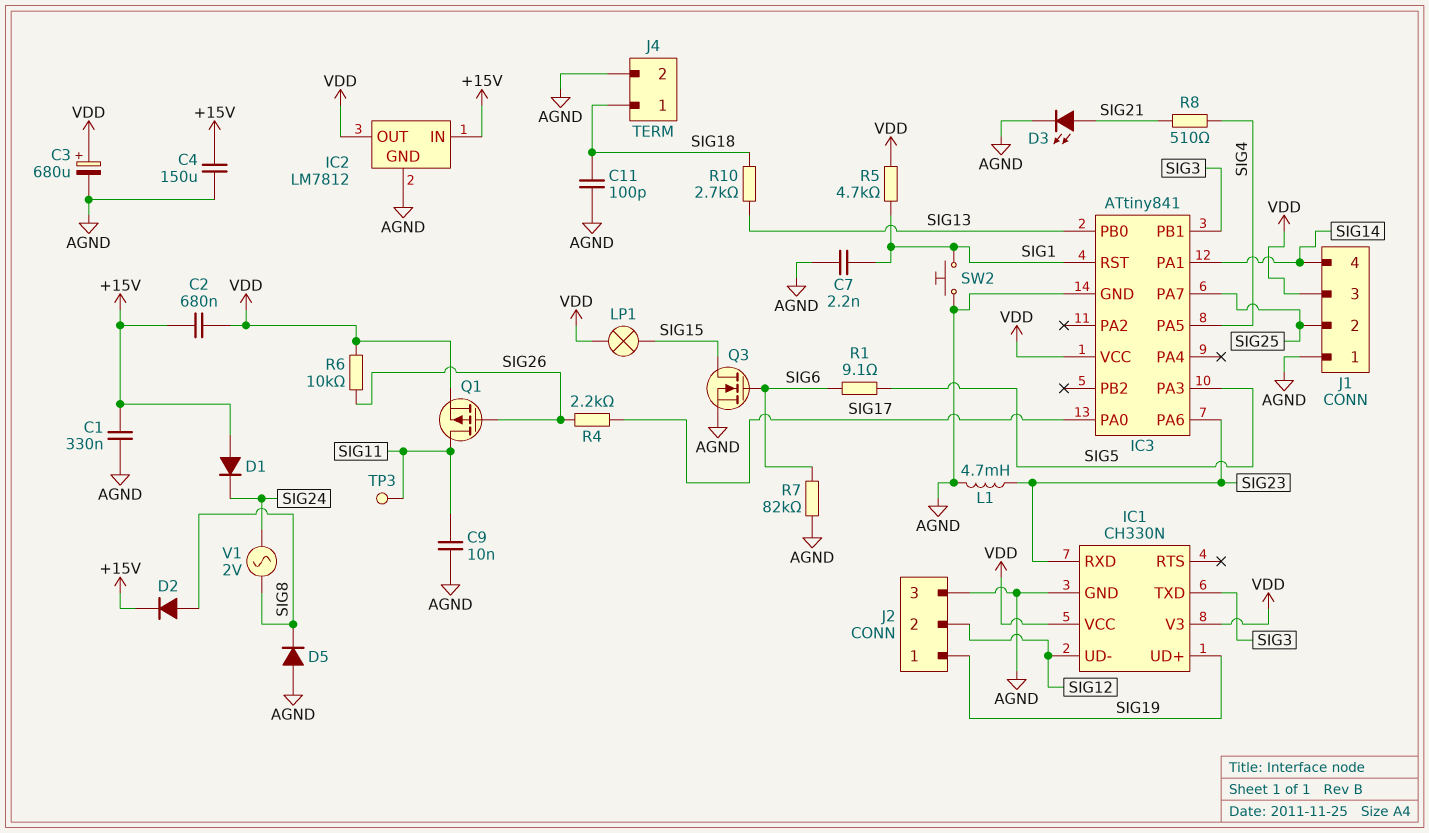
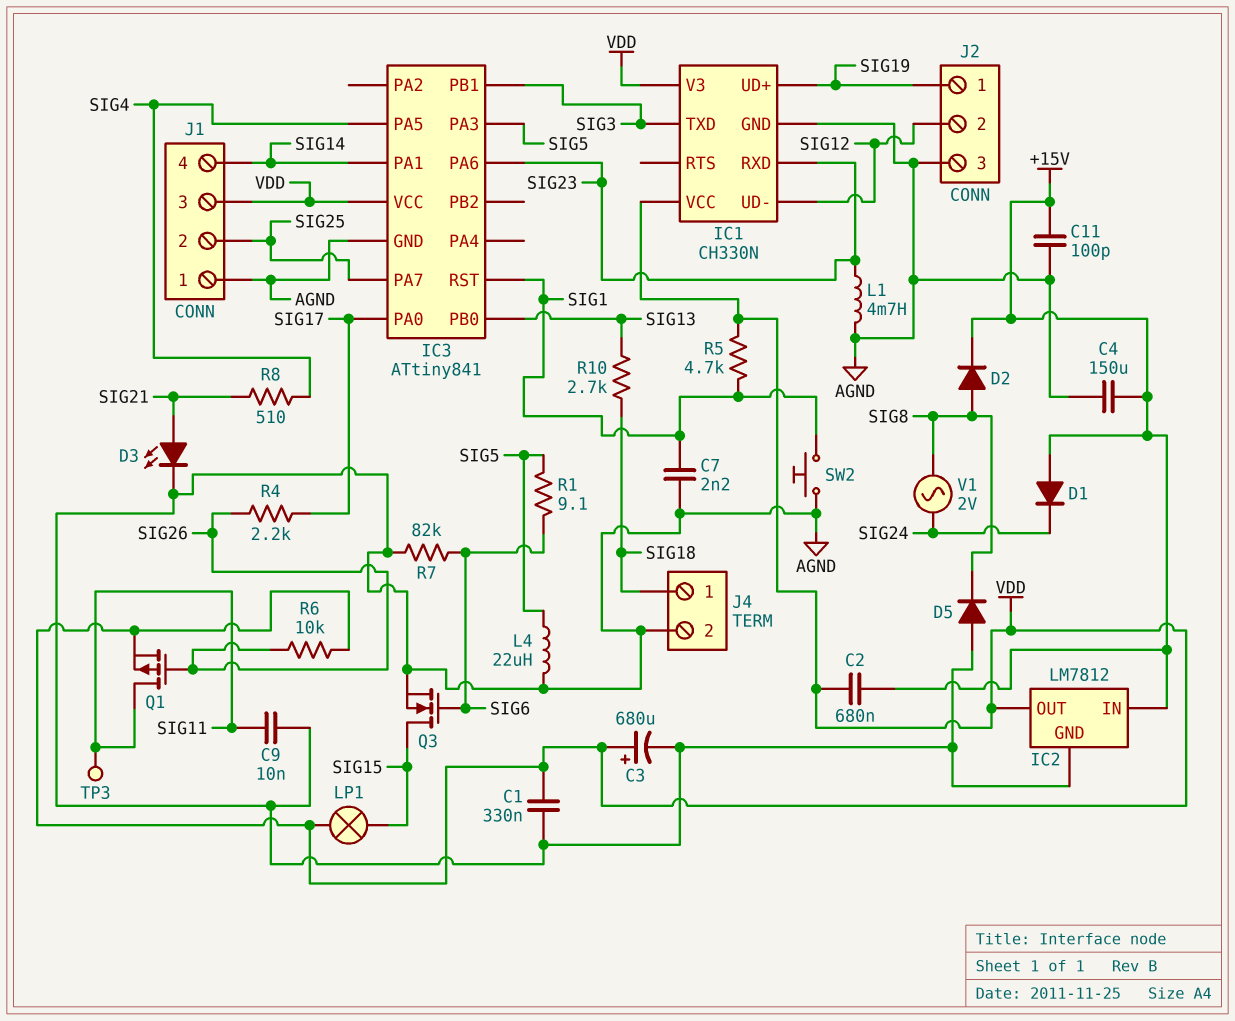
C1: 330nF (+15V, AGND) -> 330nF (AGND, VDD)
C11: 100pF (AGND, SIG18) -> 100pF (+15V, AGND)
L4: none -> 22uH (AGND, SIG5)

